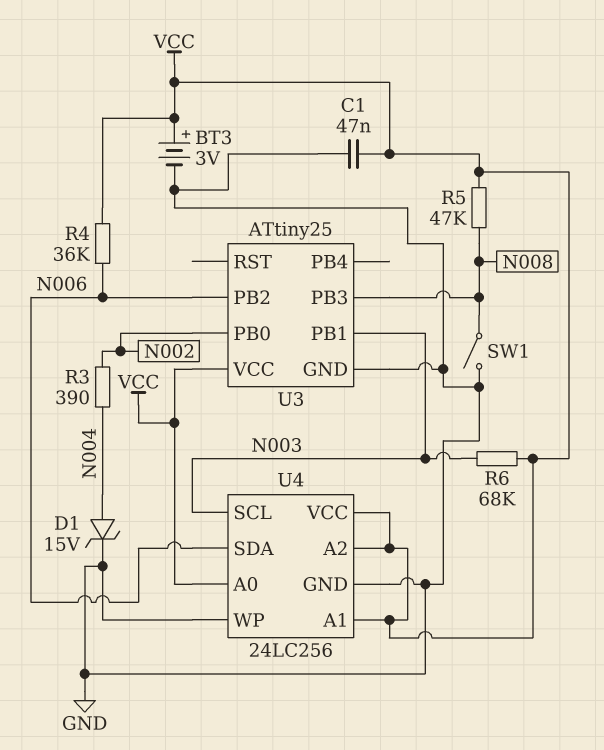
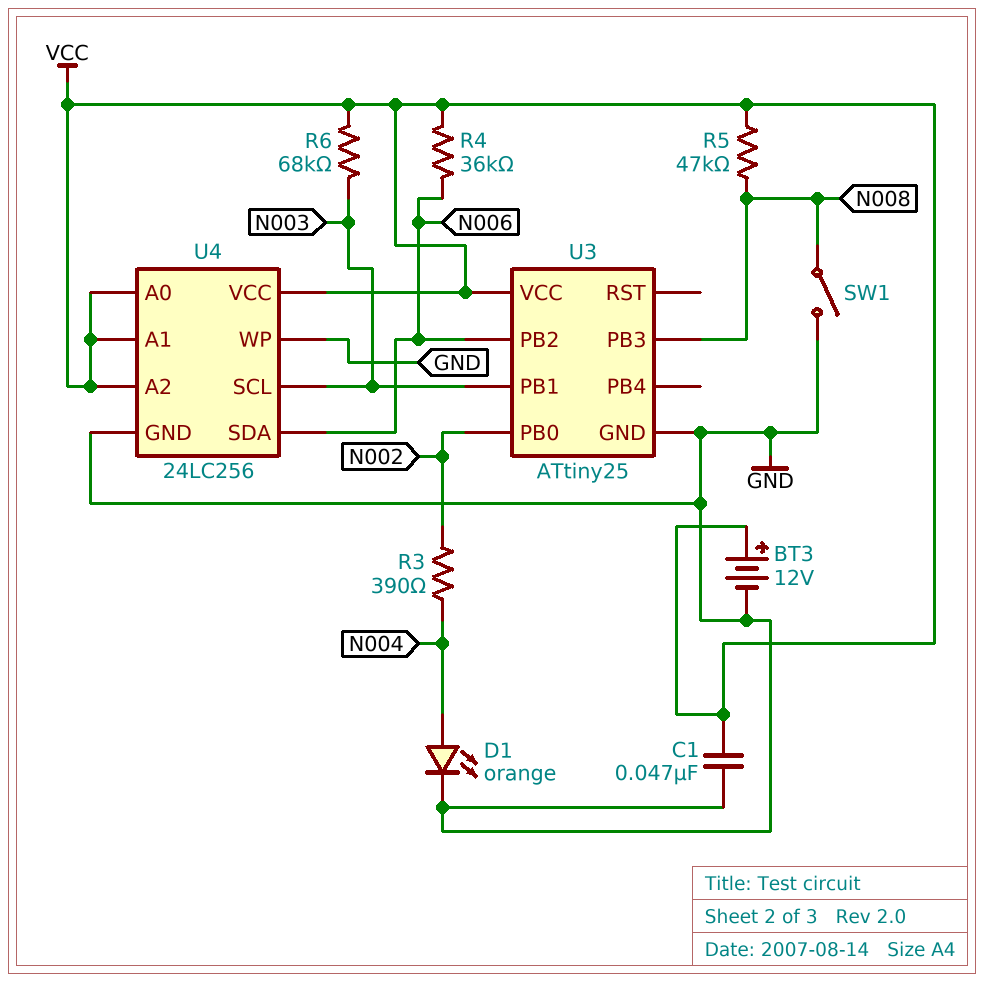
BT3: 3V (plus VCC, minus GND) -> 12V (plus VCC, minus GND)
D1: zener 15V (A N004, K GND) -> LED orange (A N004, K GND)

